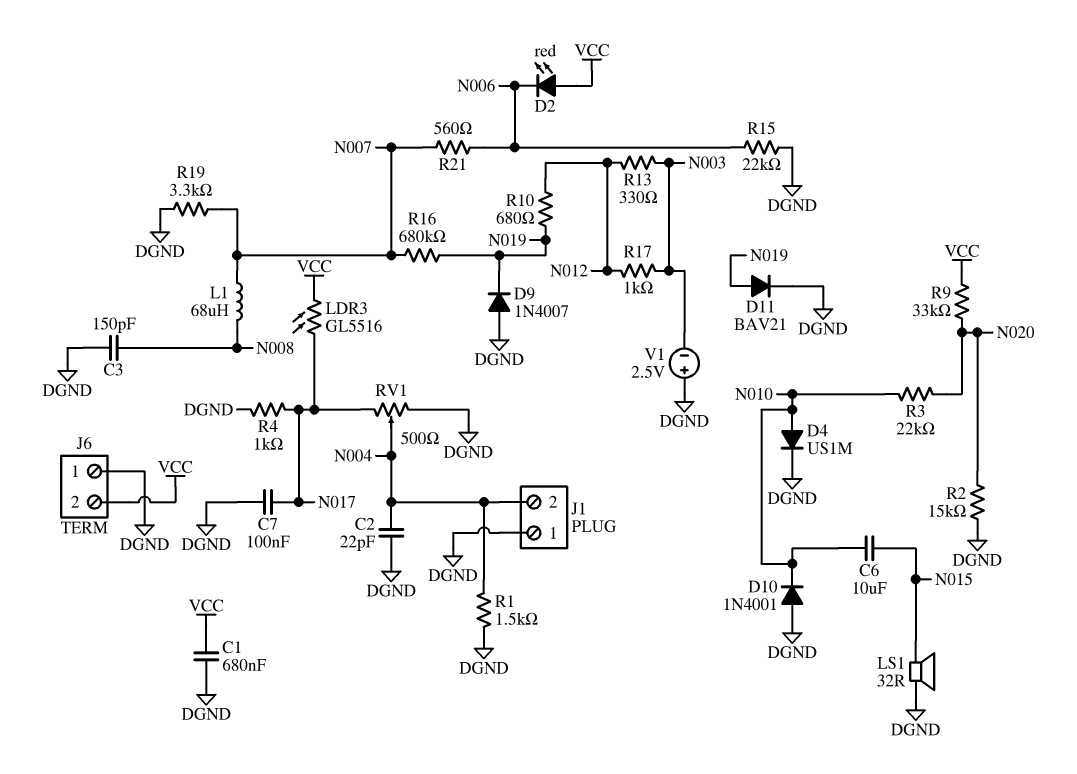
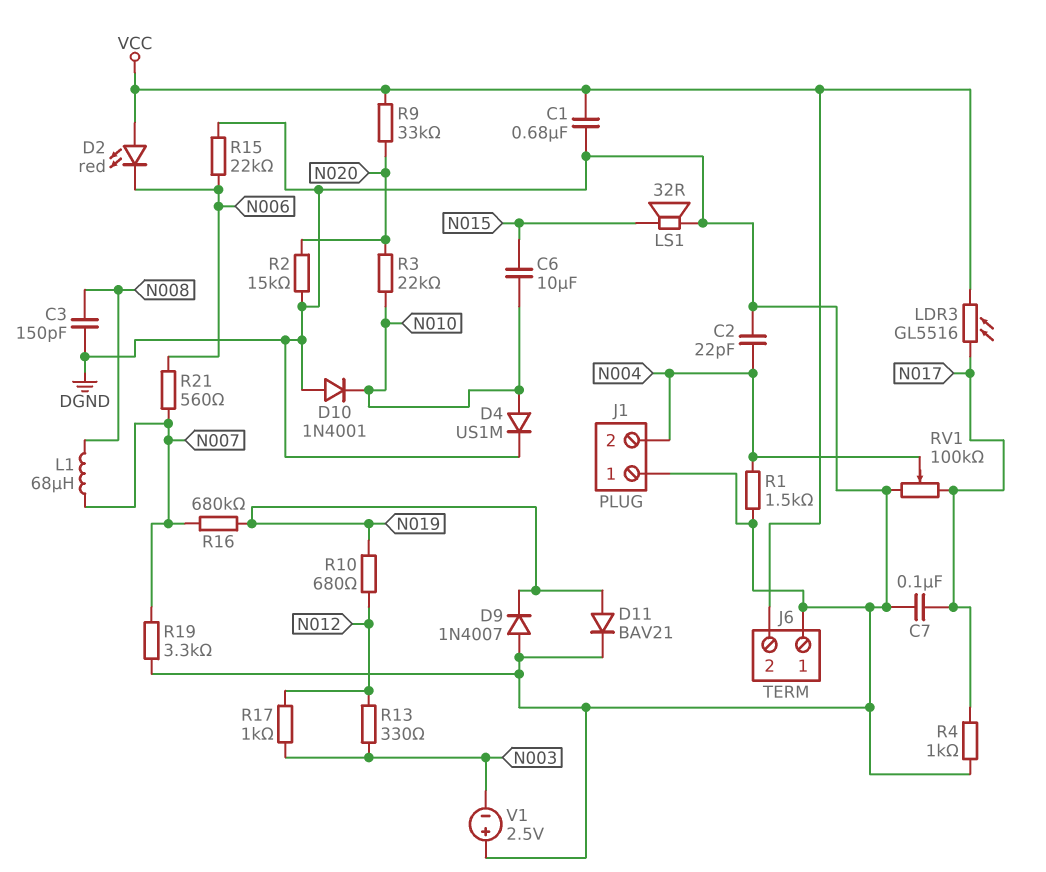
RV1: 500 (DGND, N017, wiper N004) -> 100k (DGND, N017, wiper N004)

